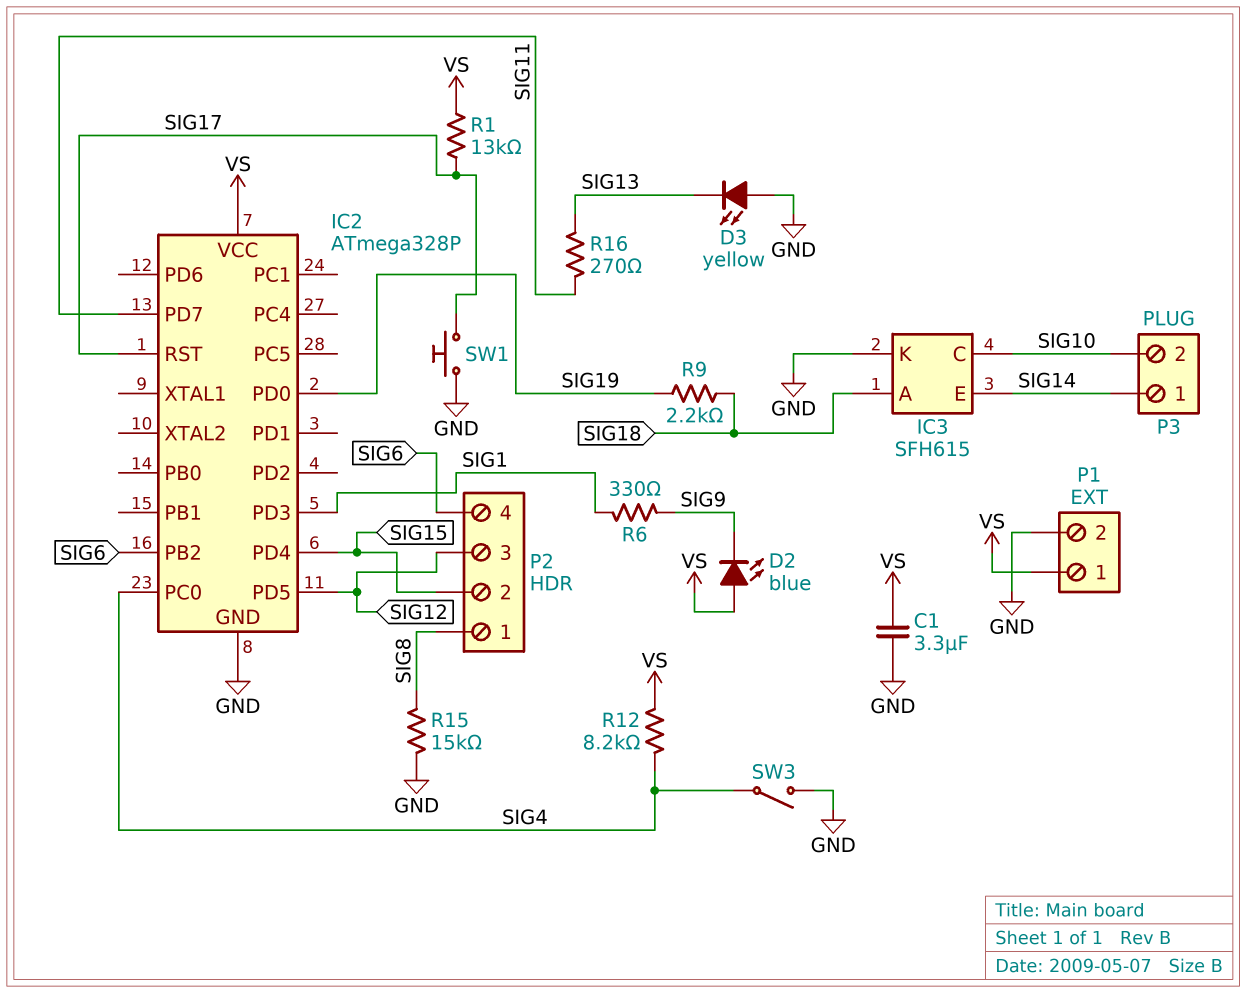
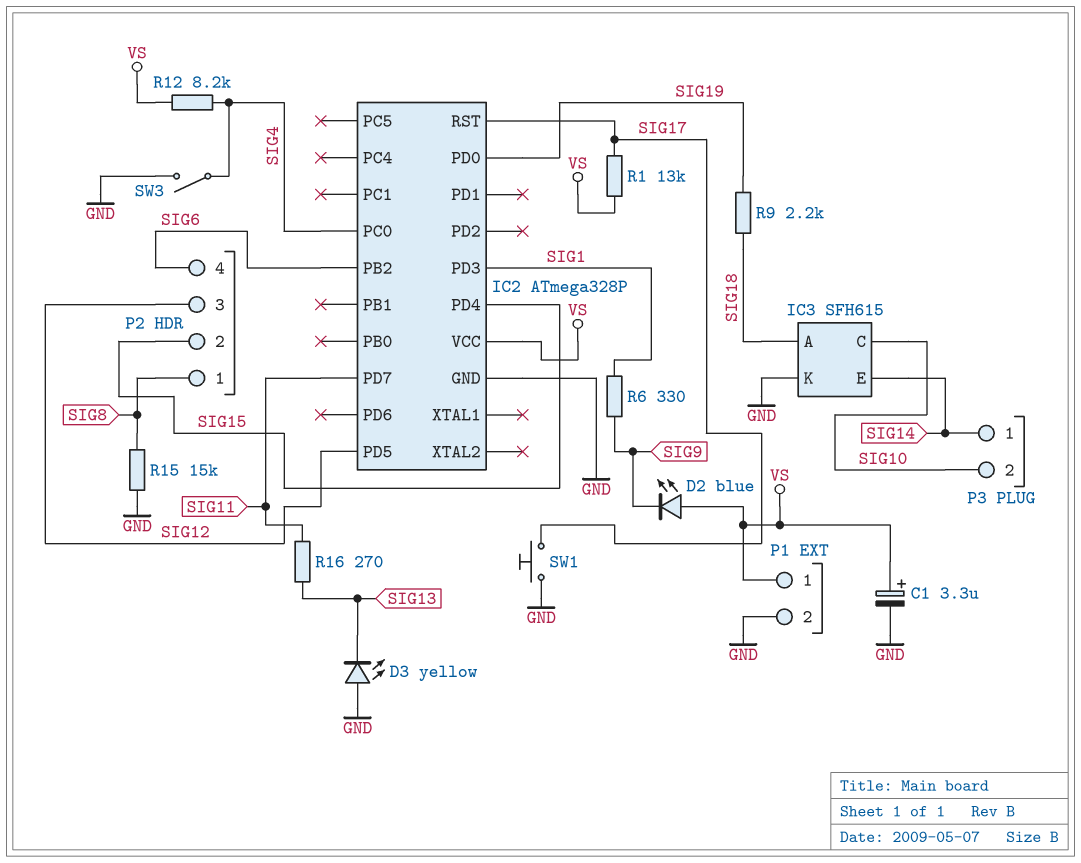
C1: 3.3uF (GND, VS) -> 3.3uF (plus VS, minus GND)

